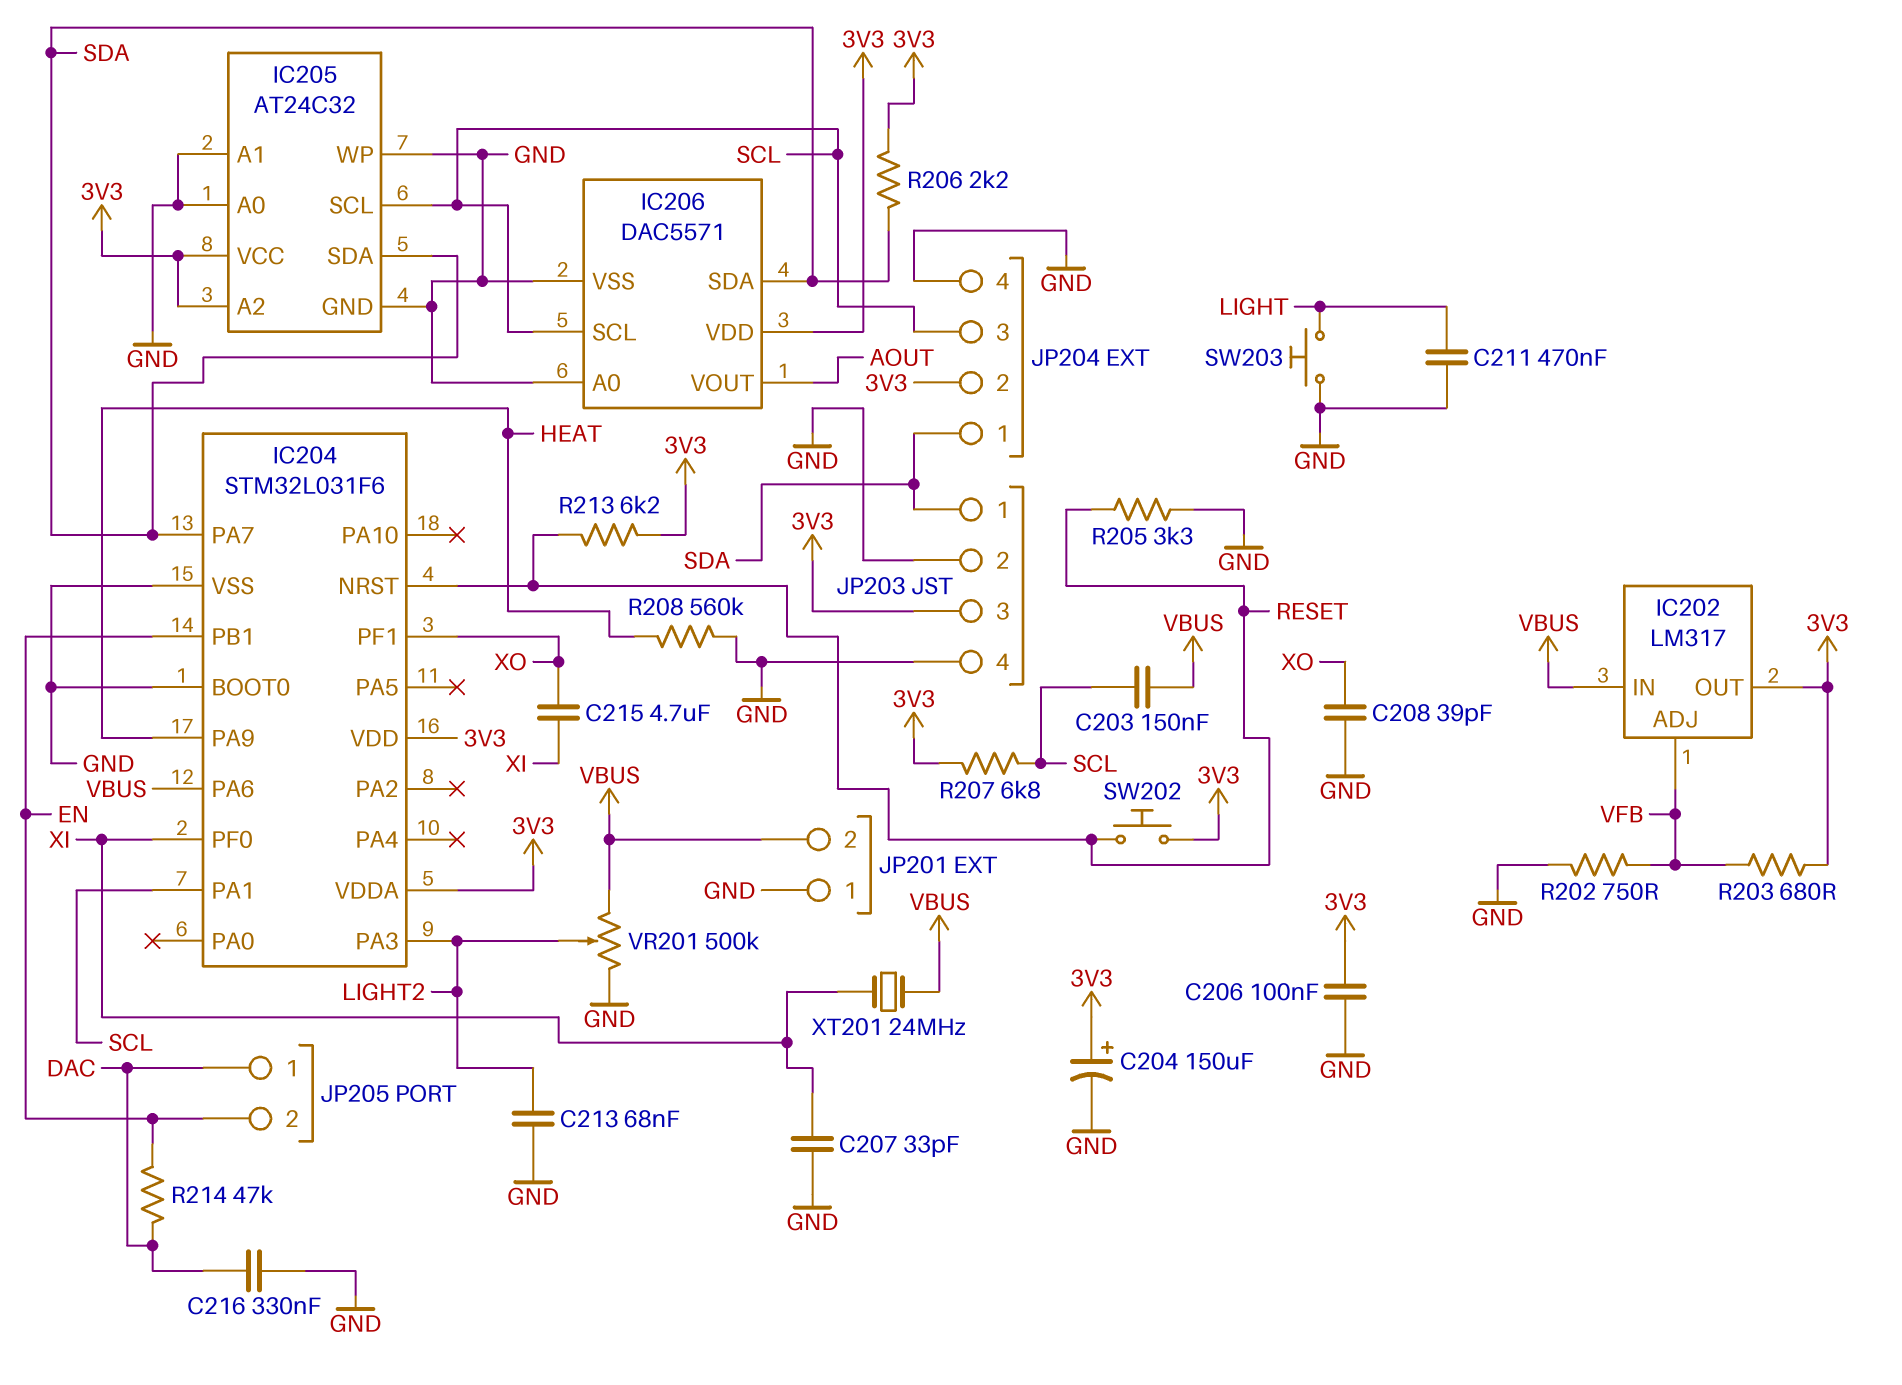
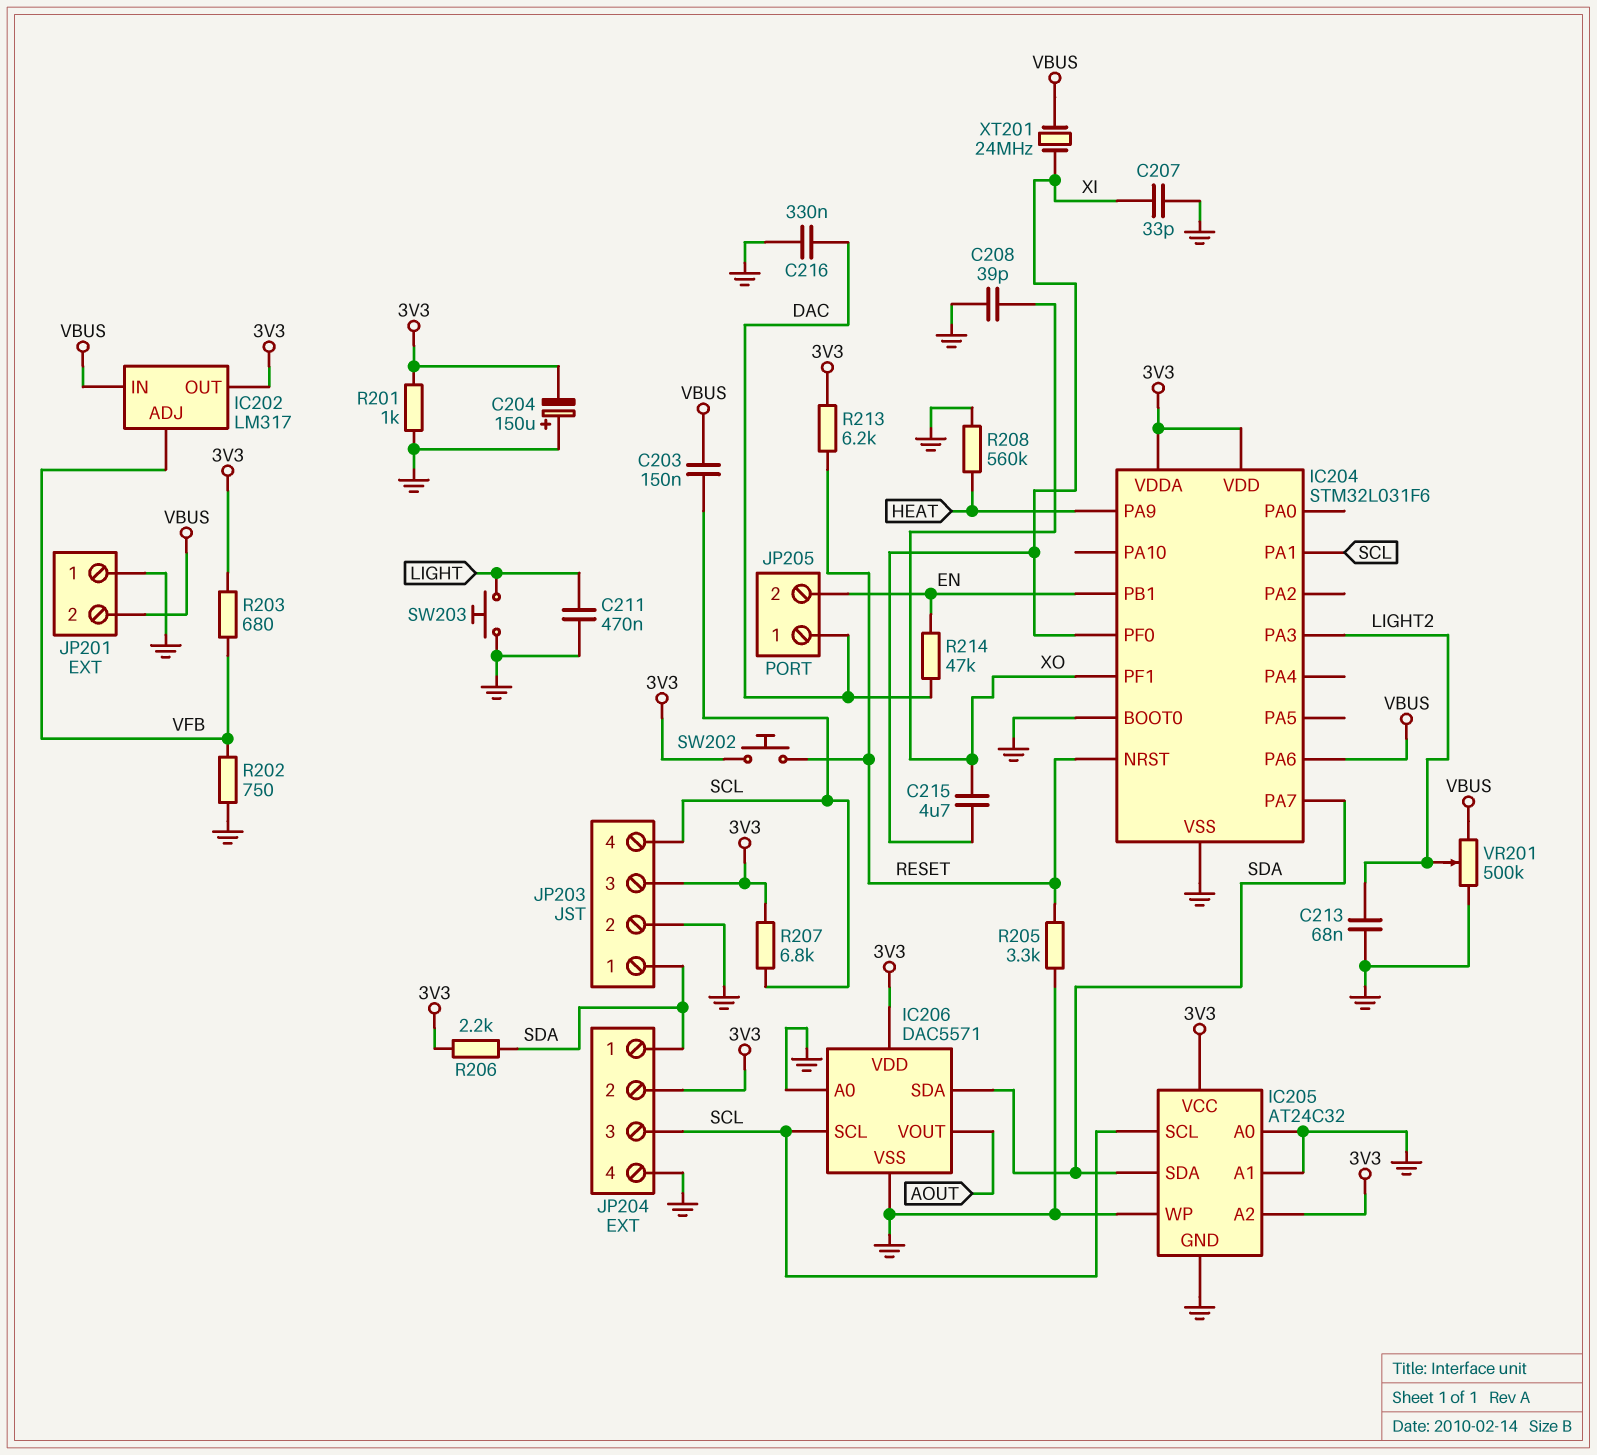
C204: 150uF (plus 3V3, minus GND) -> 150uF (plus GND, minus 3V3)
C206: 100nF (3V3, GND) -> none
JP203 pin 4: GND -> SCL
R201: none -> 1k (3V3, GND)

